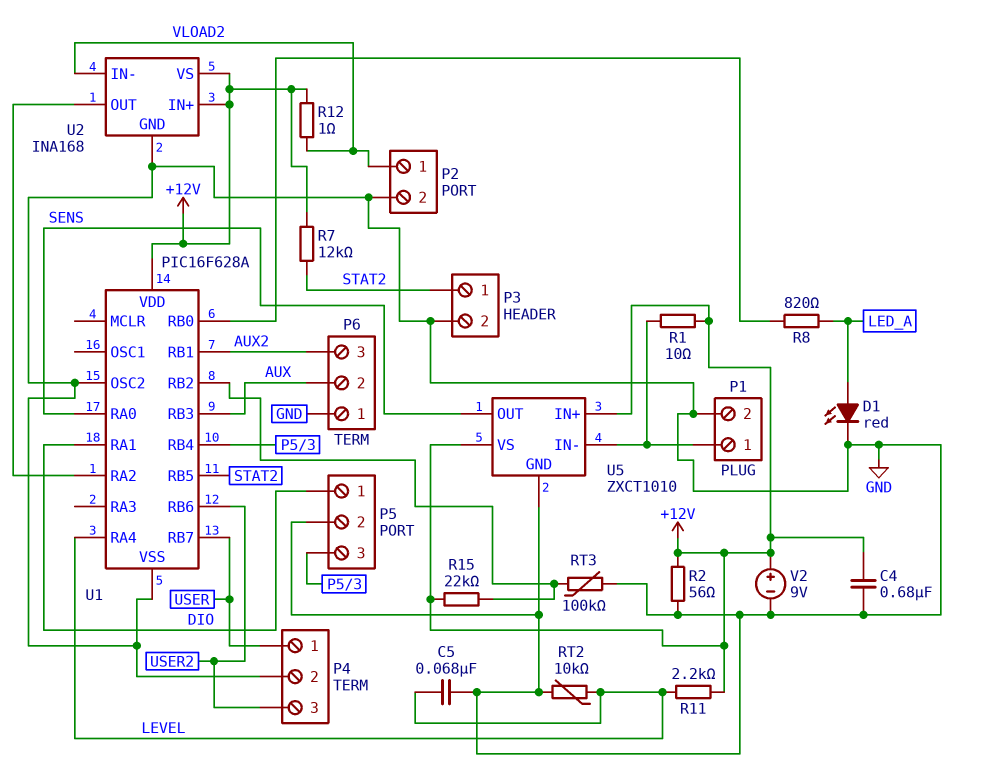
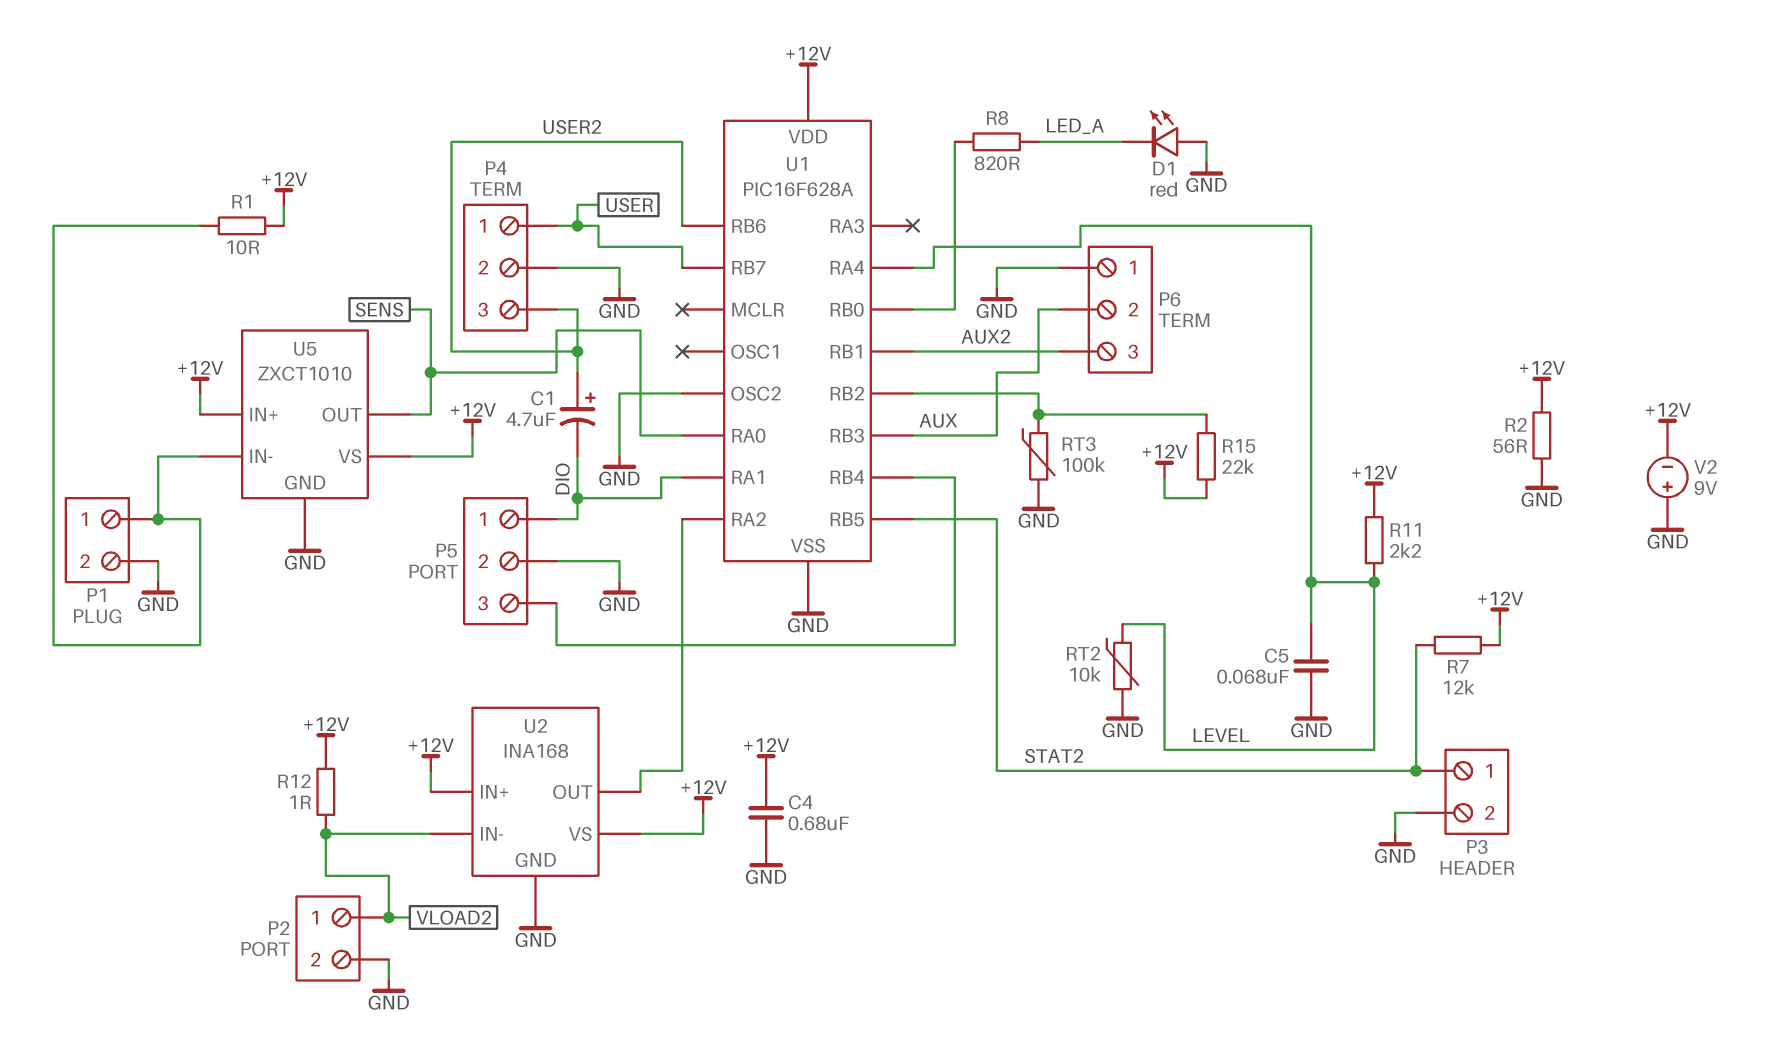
C1: none -> 4.7uF (plus USER2, minus DIO)
D1: LED red (A LED_A, K GND) -> LED red (A GND, K LED_A)
V2: 9V (plus +12V, minus GND) -> 9V (plus GND, minus +12V)

